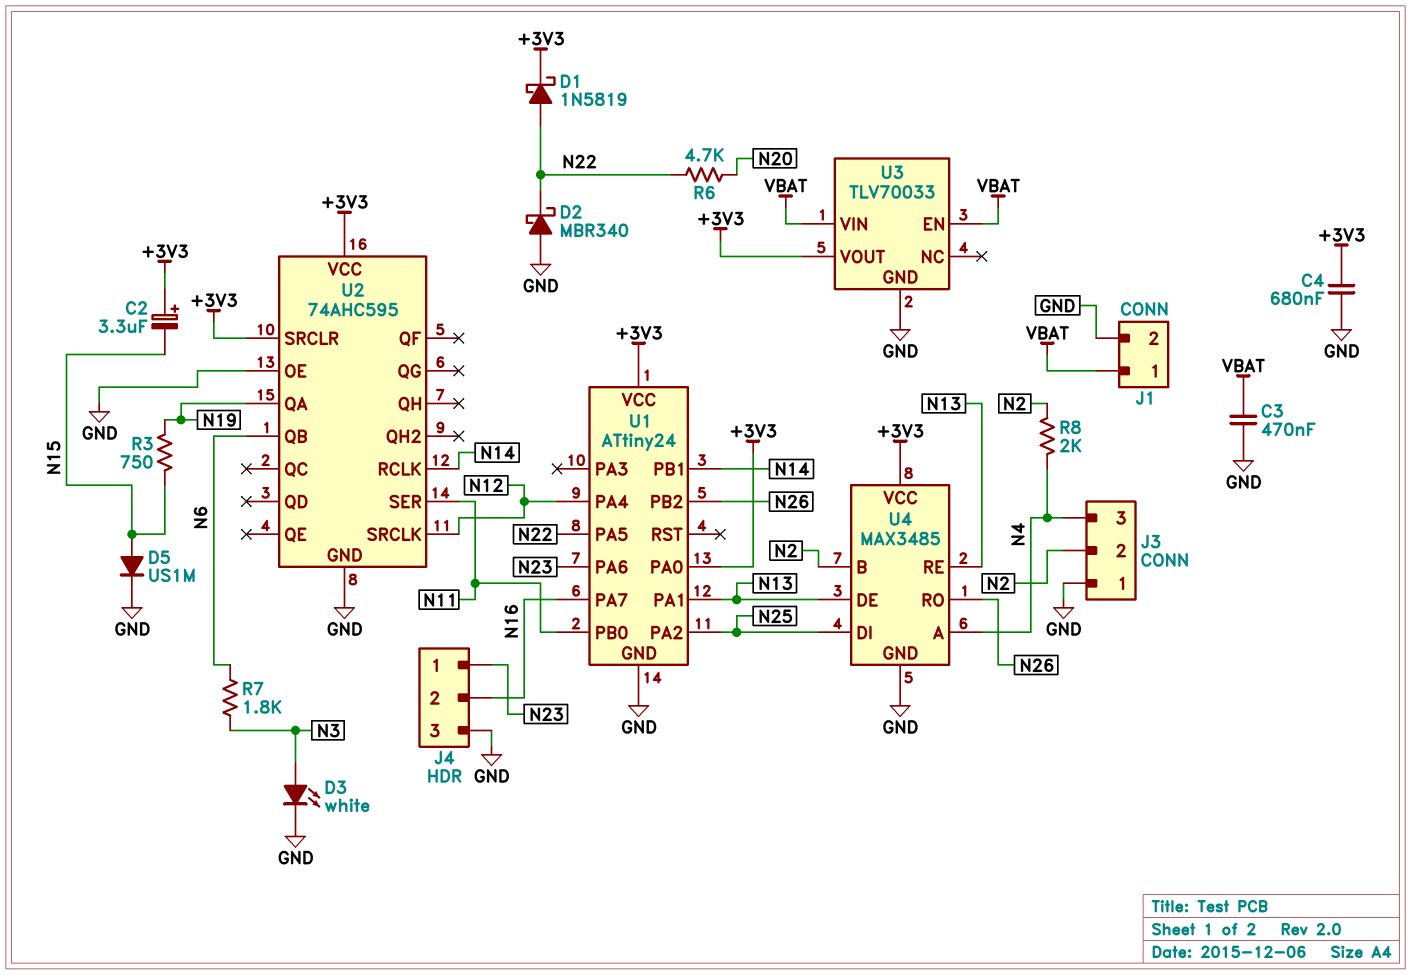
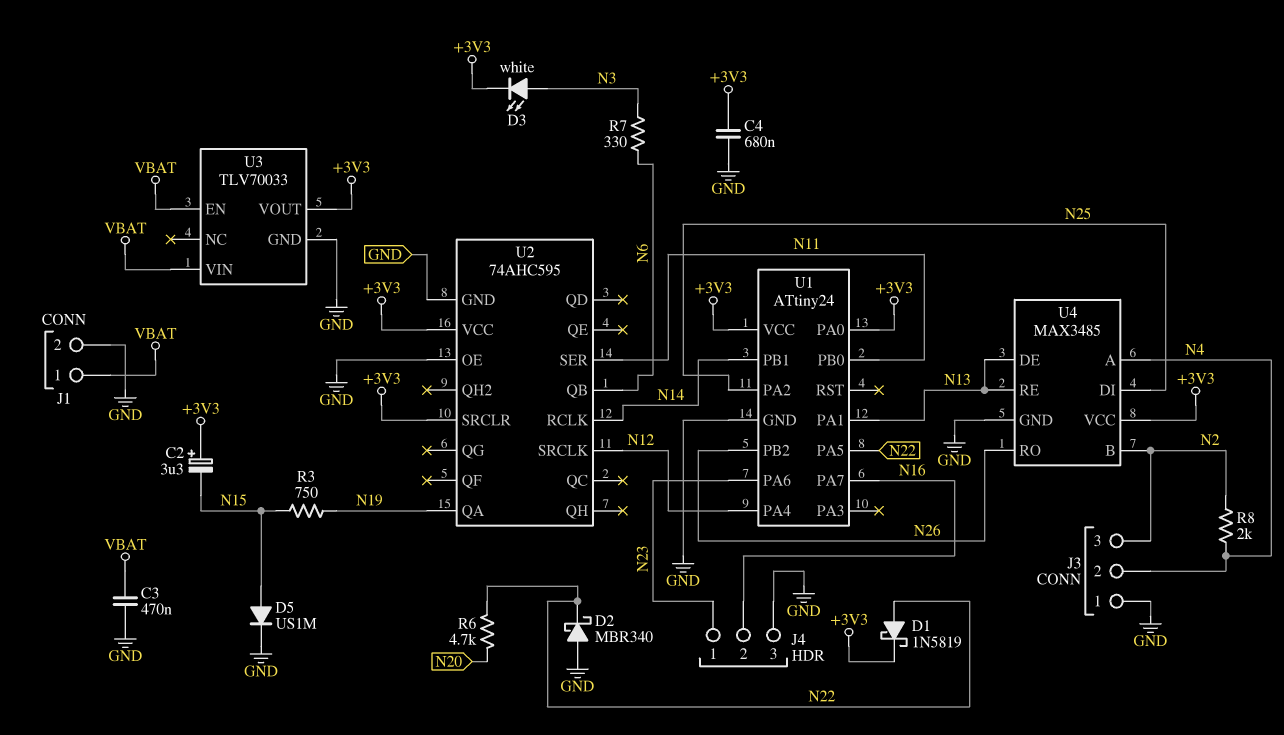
D3: LED white (A N3, K GND) -> LED white (A N3, K +3V3)
J3 pin 2: N2 -> N4
J3 pin 3: N4 -> N2
R7: 1.8k (N3, N6) -> 330 (N3, N6)

